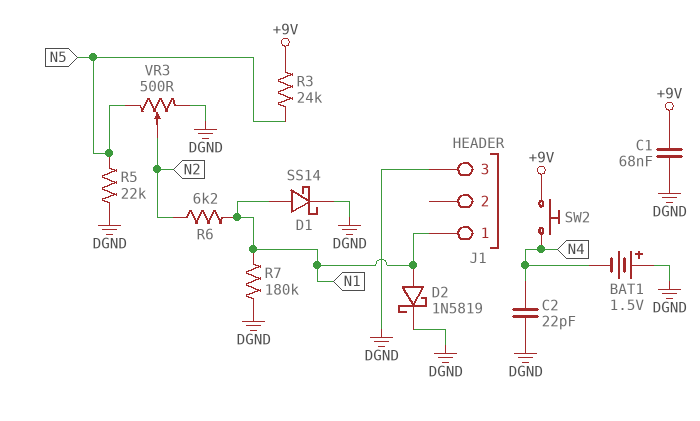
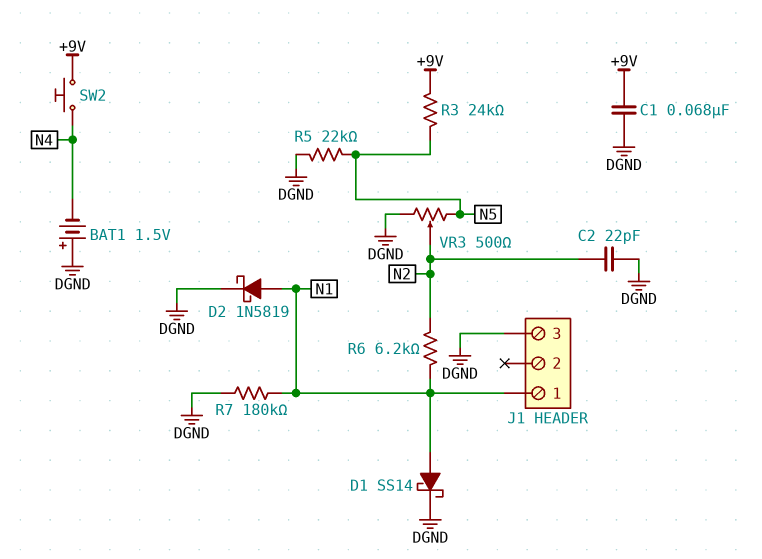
C2: 22pF (DGND, N4) -> 22pF (DGND, N2)

